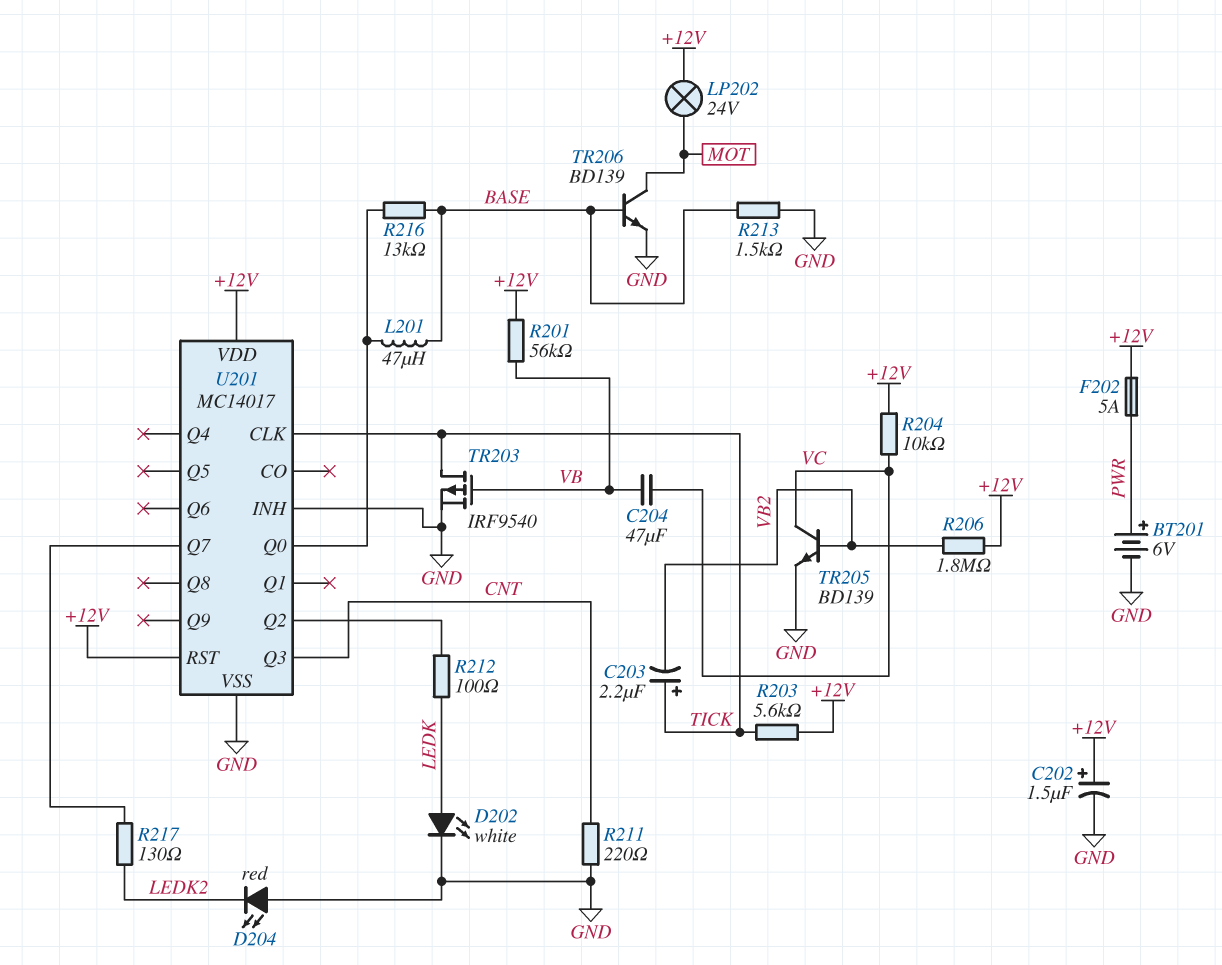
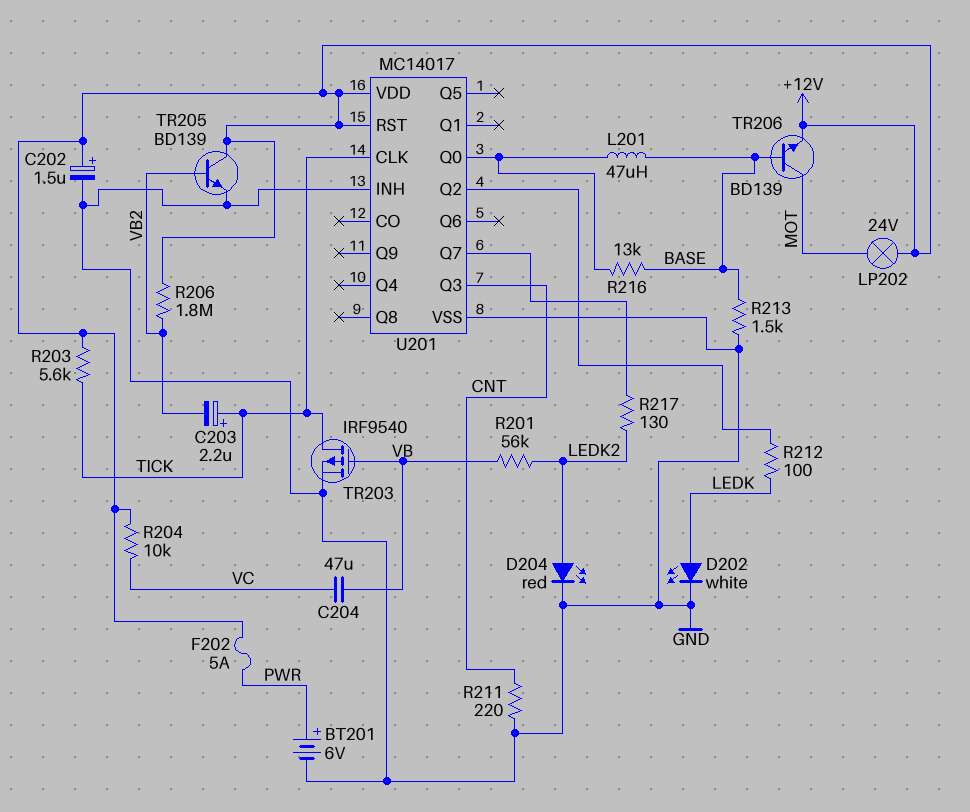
D204: LED red (A GND, K LEDK2) -> LED red (A LEDK2, K GND)
R201: 56k (+12V, VB) -> 56k (LEDK2, VB)
TR205: NPN BD139 (B VB2, C VC, E GND) -> NPN BD139 (B VB2, C +12V, E GND)
TR206: NPN BD139 (B BASE, C MOT, E GND) -> NPN BD139 (B BASE, C MOT, E +12V)

